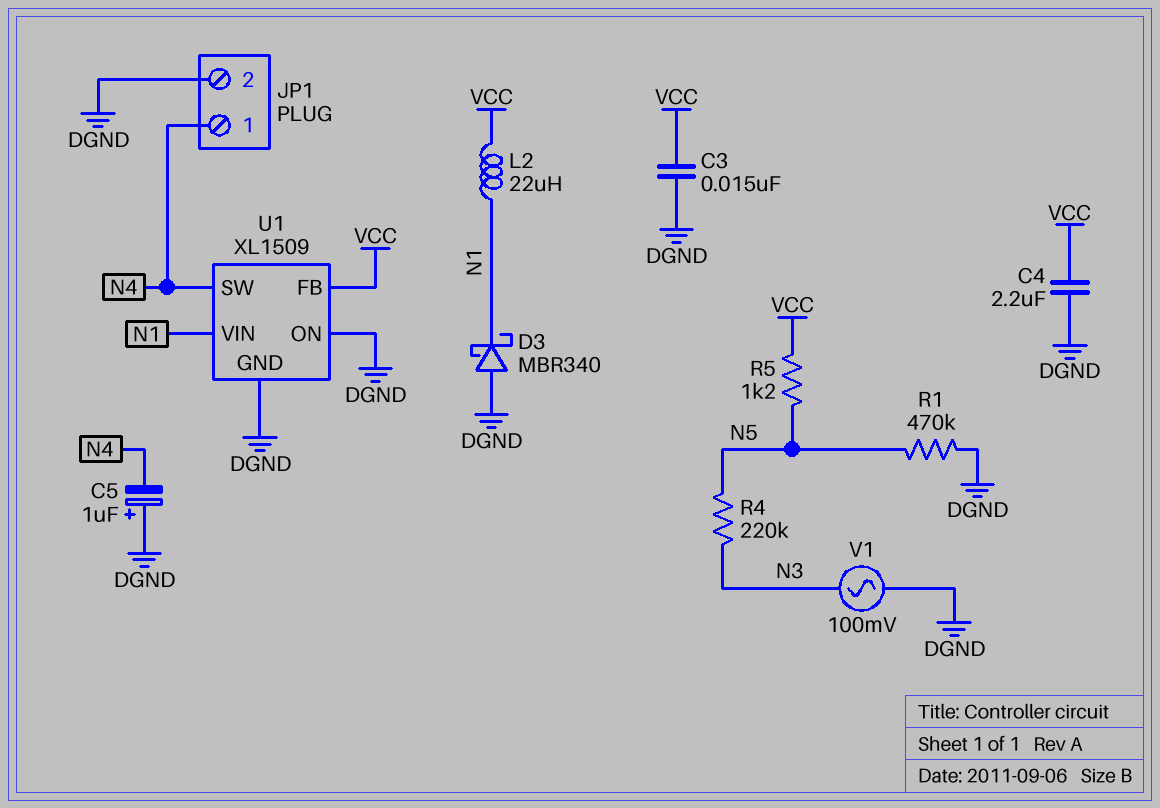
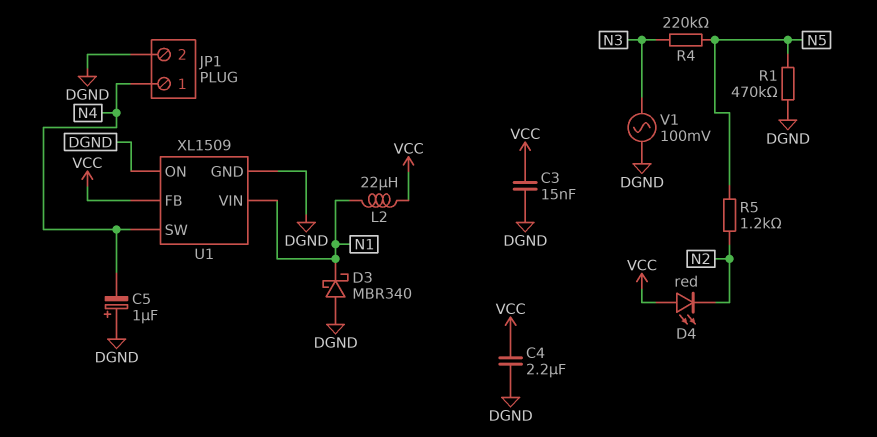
D4: none -> LED red (A VCC, K N2)
R5: 1.2k (N5, VCC) -> 1.2k (N2, N5)

